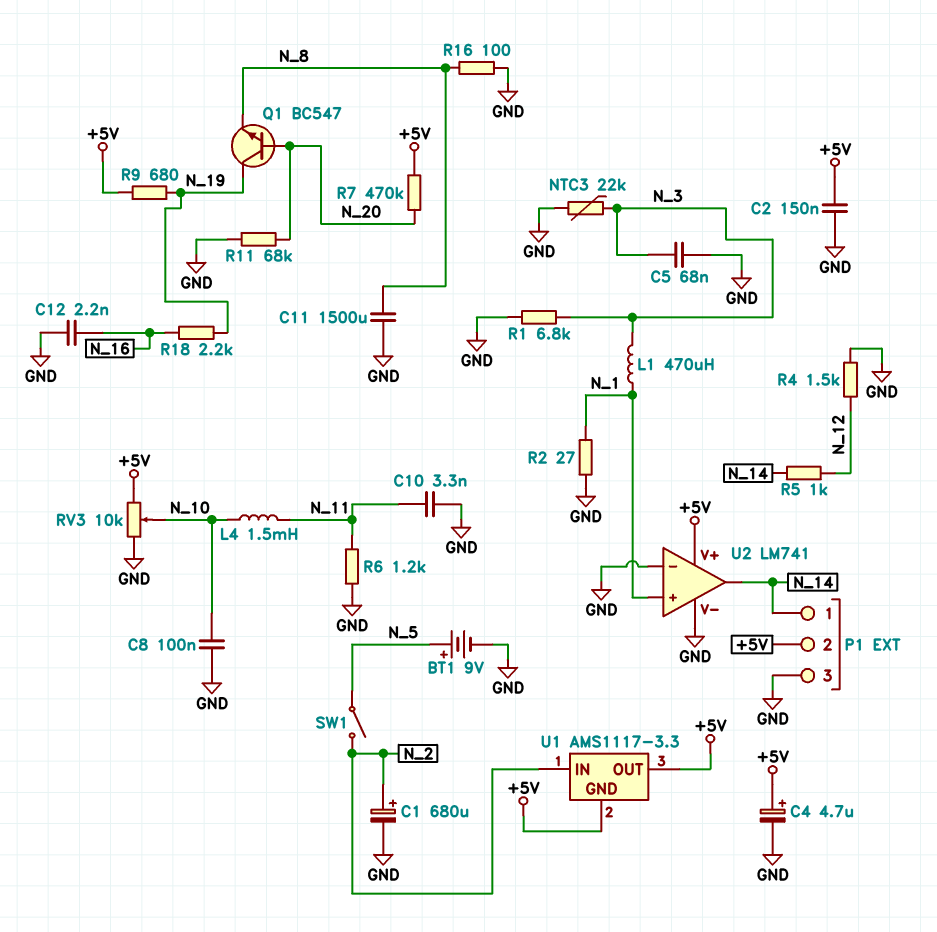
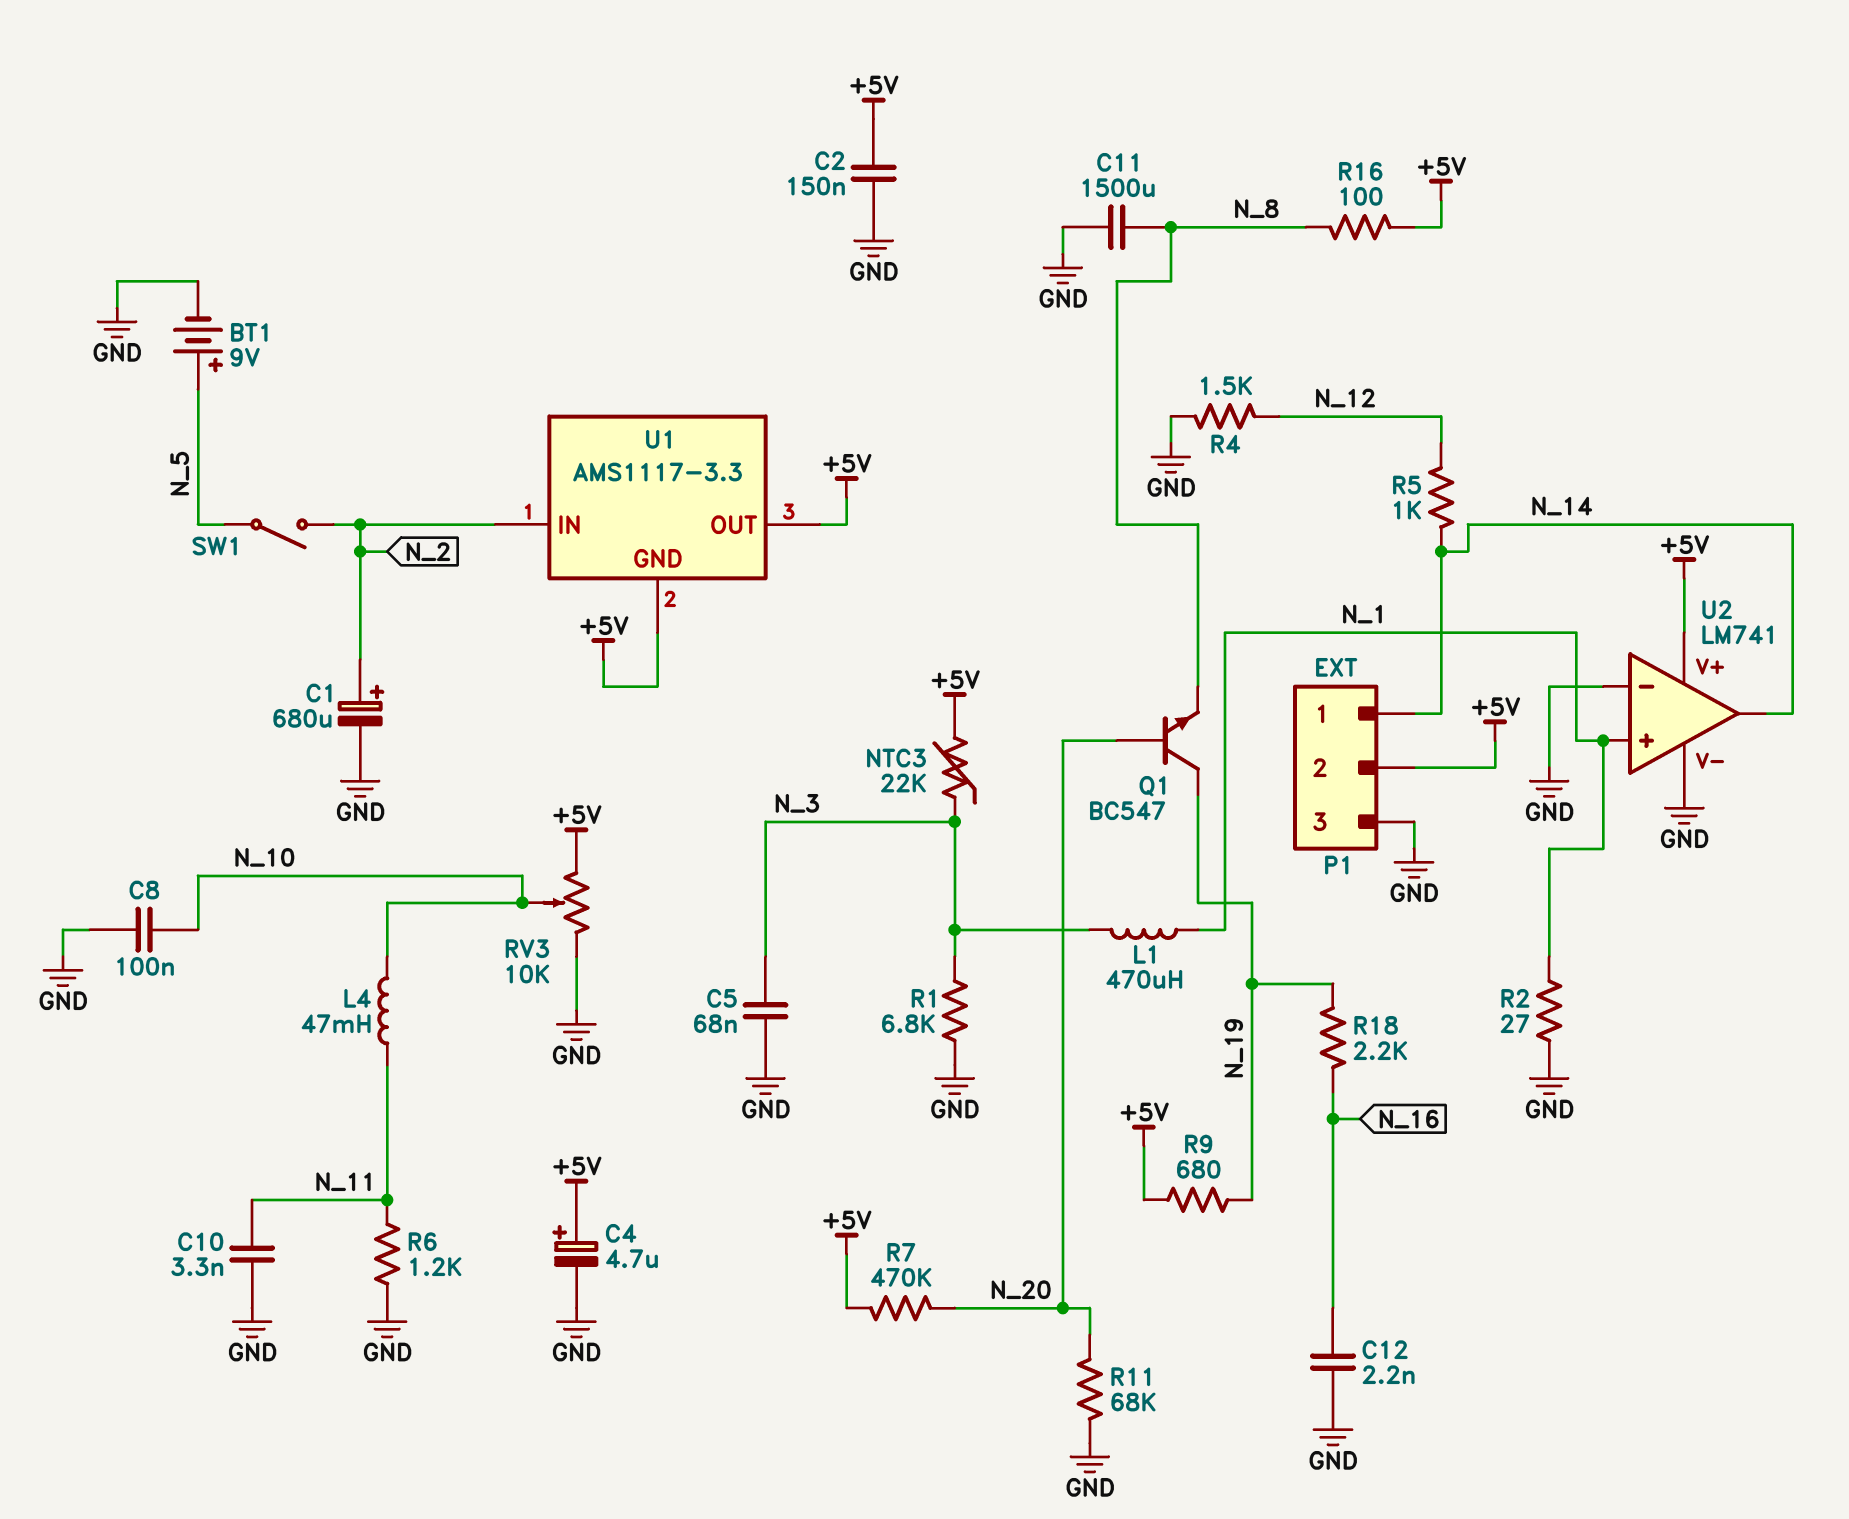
L4: 1.5mH (N_10, N_11) -> 47mH (N_10, N_11)
NTC3: 22k (GND, N_3) -> 22k (+5V, N_3)
R16: 100 (GND, N_8) -> 100 (+5V, N_8)

